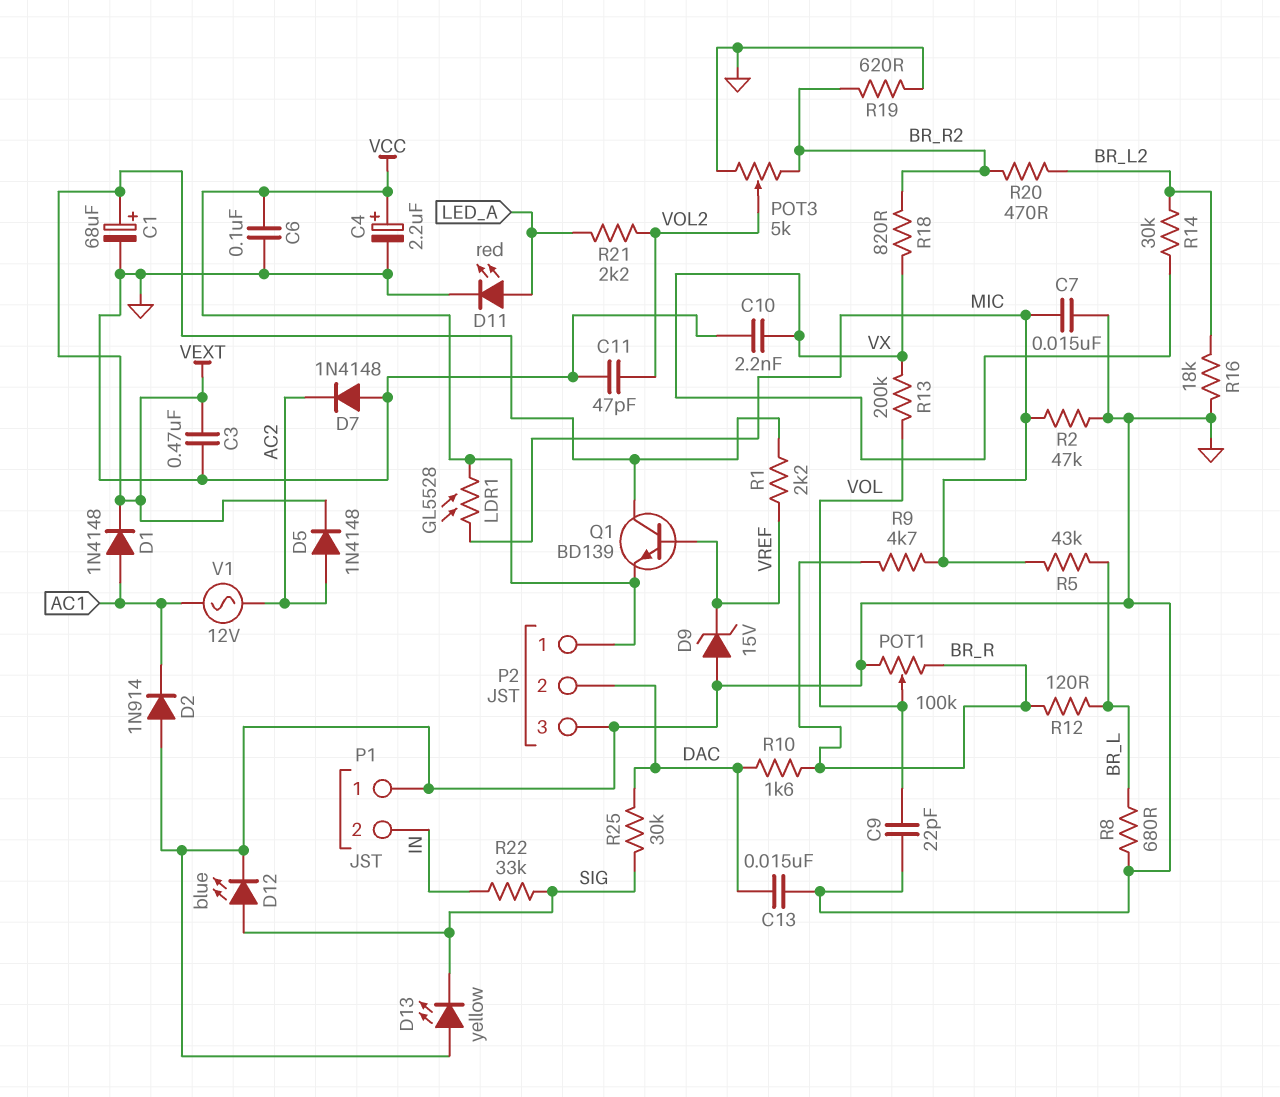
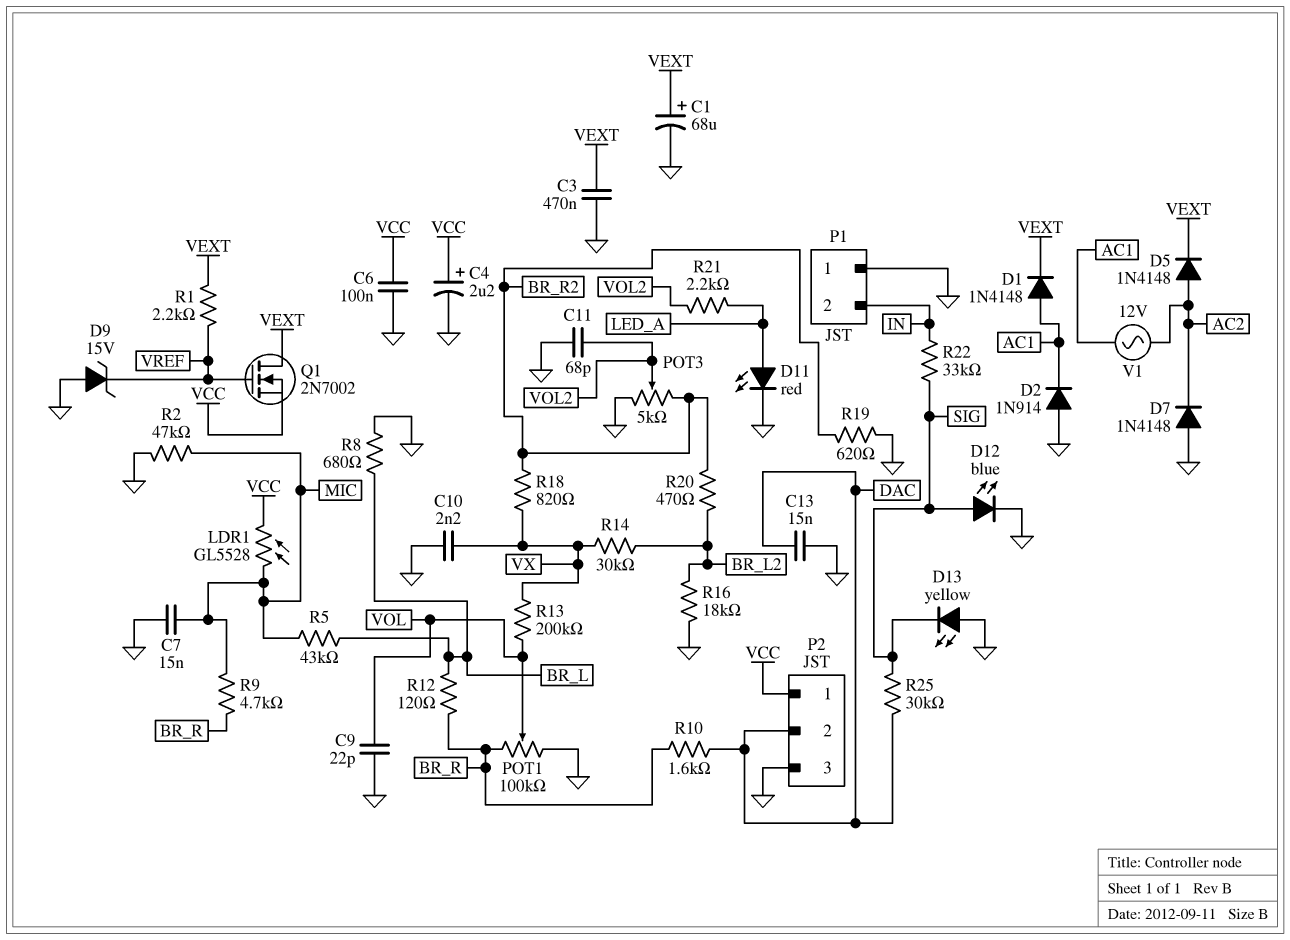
C11: 47pF (GND, VOL2) -> 68pF (GND, VOL2)
Q1: NPN BD139 (B VREF, C VEXT, E VCC) -> NMOS 2N7002 (G VREF, D VEXT, S VCC)

